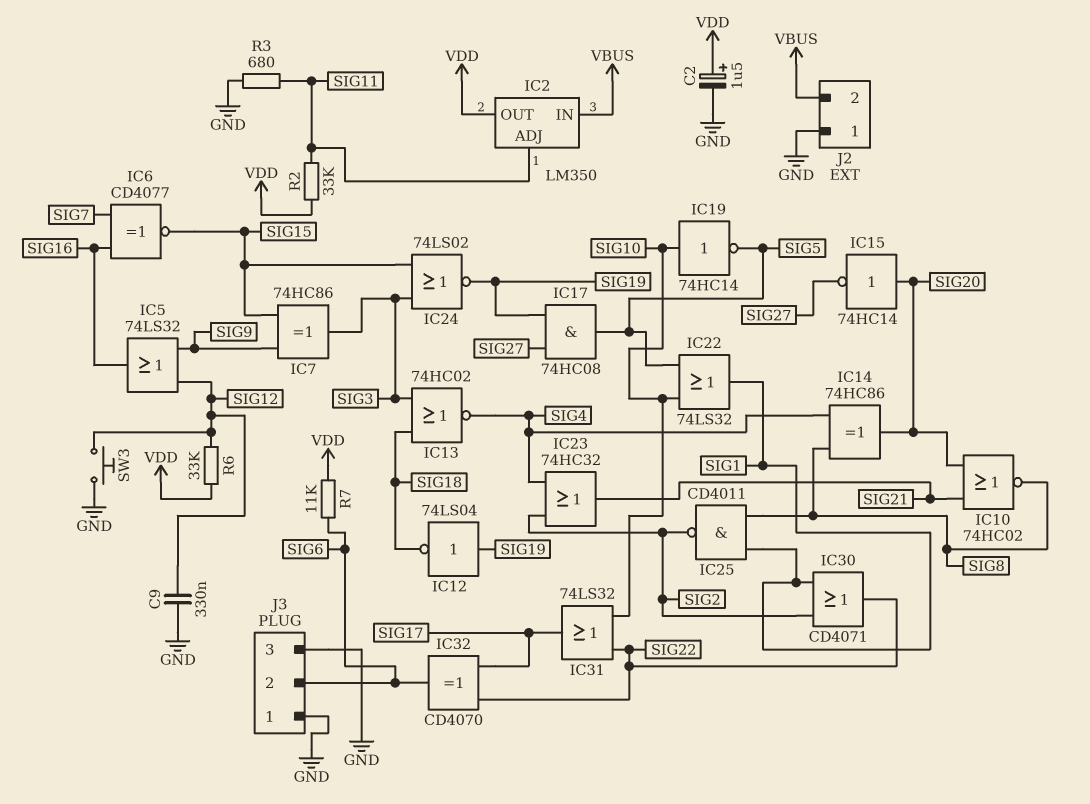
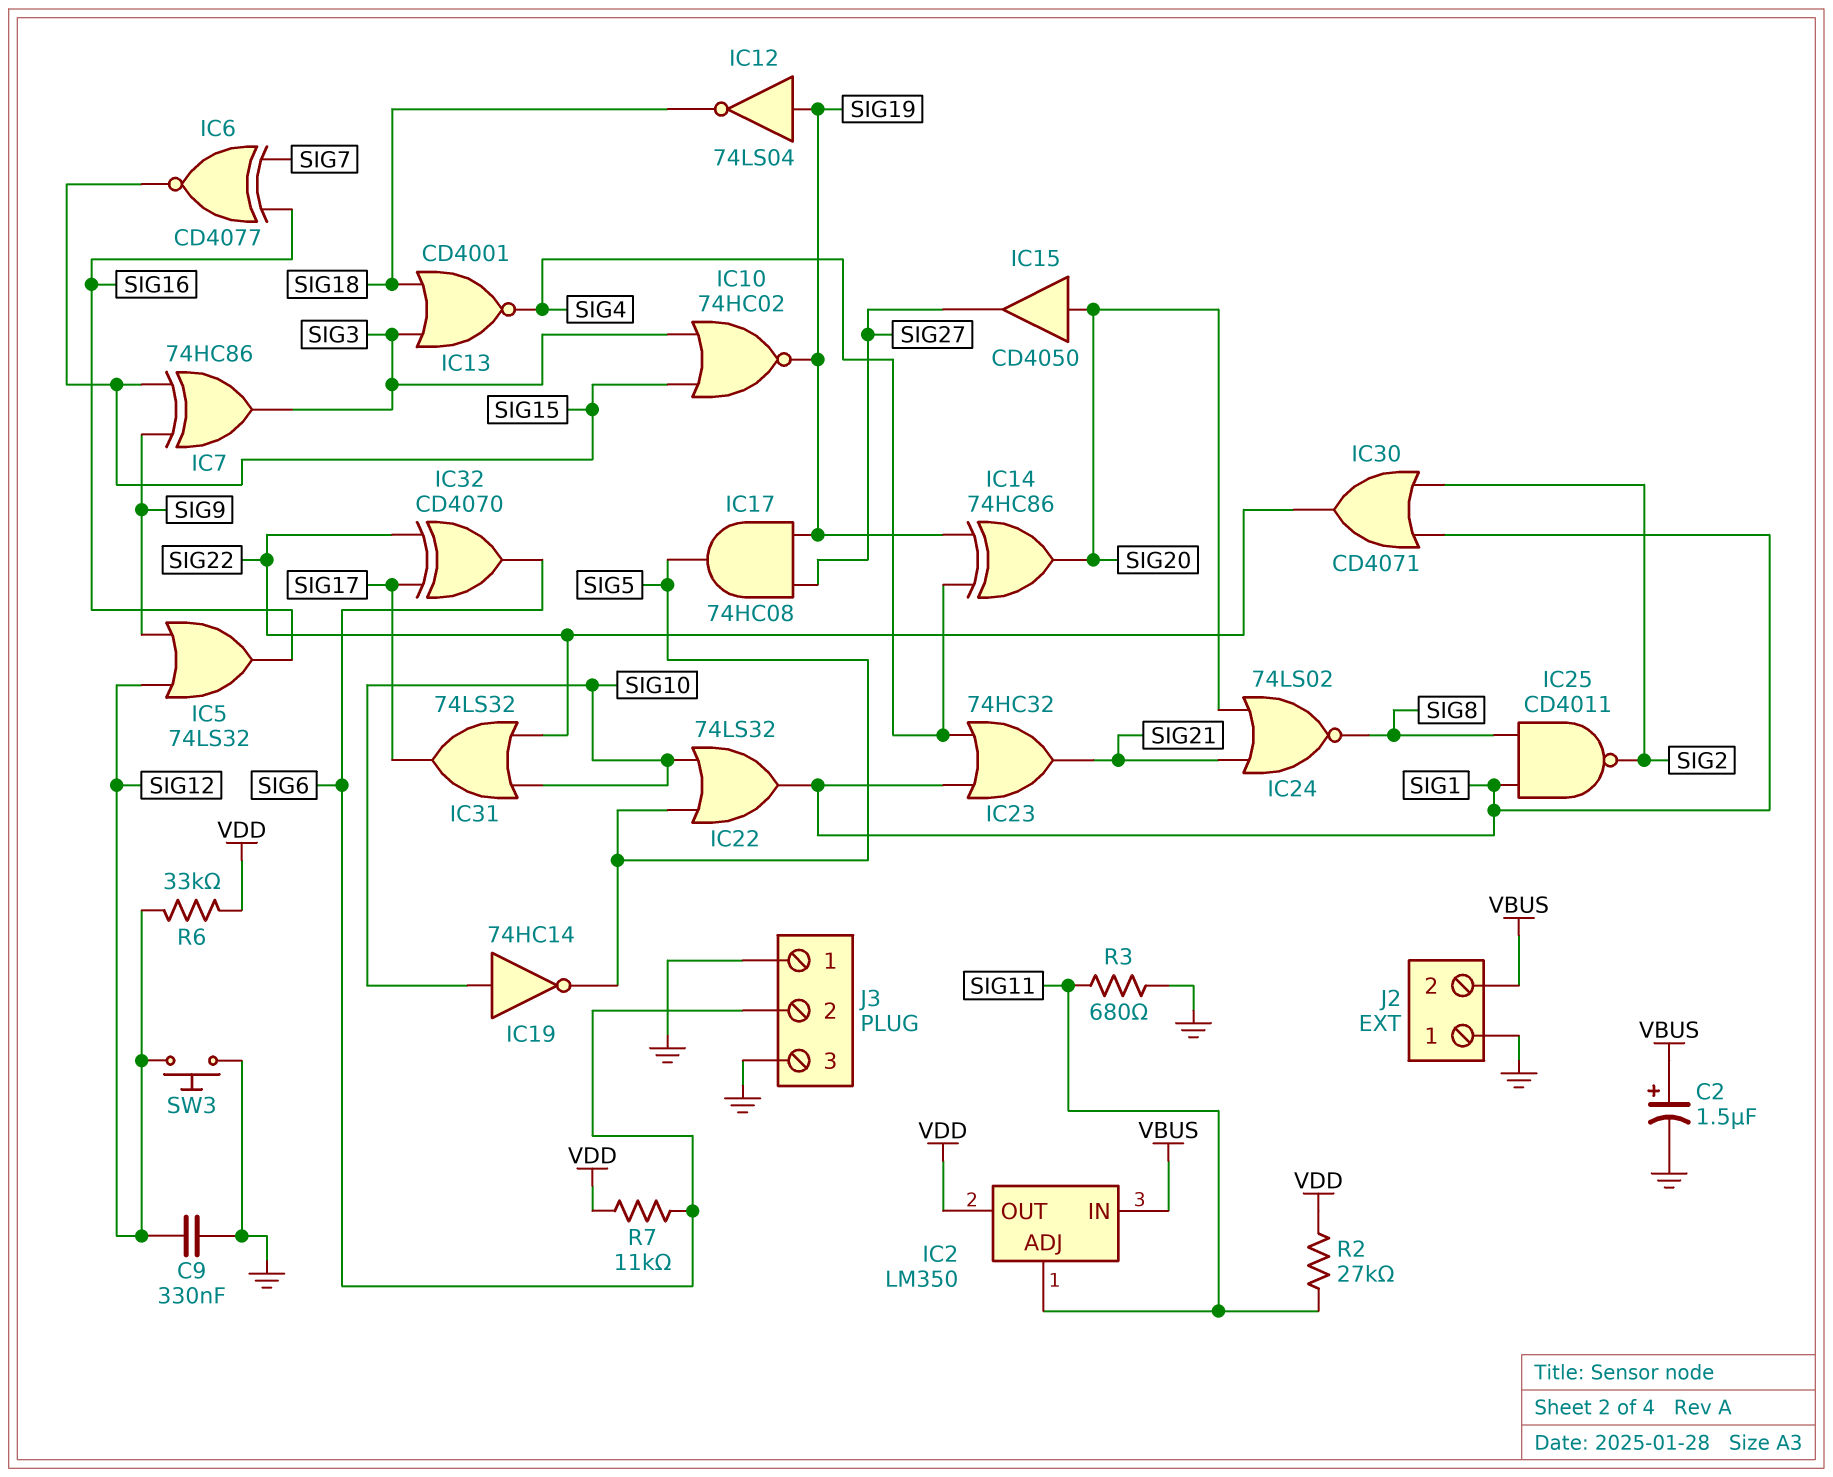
C2: 1.5uF (plus VDD, minus GND) -> 1.5uF (plus VBUS, minus GND)
IC10: NOR 74HC02 (in SIG20, in SIG21, out SIG8) -> NOR 74HC02 (in SIG3, in SIG15, out SIG19)
IC13: NOR 74HC02 (in SIG3, in SIG18, out SIG4) -> NOR CD4001 (in SIG3, in SIG18, out SIG4)
IC14: XOR 74HC86 (in SIG4, in SIG8, out SIG20) -> XOR 74HC86 (in SIG4, in SIG19, out SIG20)
IC15: NOT 74HC14 (in SIG20, out SIG27) -> buffer CD4050 (in SIG20, out SIG27)
IC23: OR 74HC32 (in SIG2, in SIG4, out SIG21) -> OR 74HC32 (in SIG1, in SIG4, out SIG21)
IC24: NOR 74LS02 (in SIG3, in SIG15, out SIG19) -> NOR 74LS02 (in SIG20, in SIG21, out SIG8)
R2: 33k (SIG11, VDD) -> 27k (SIG11, VDD)

